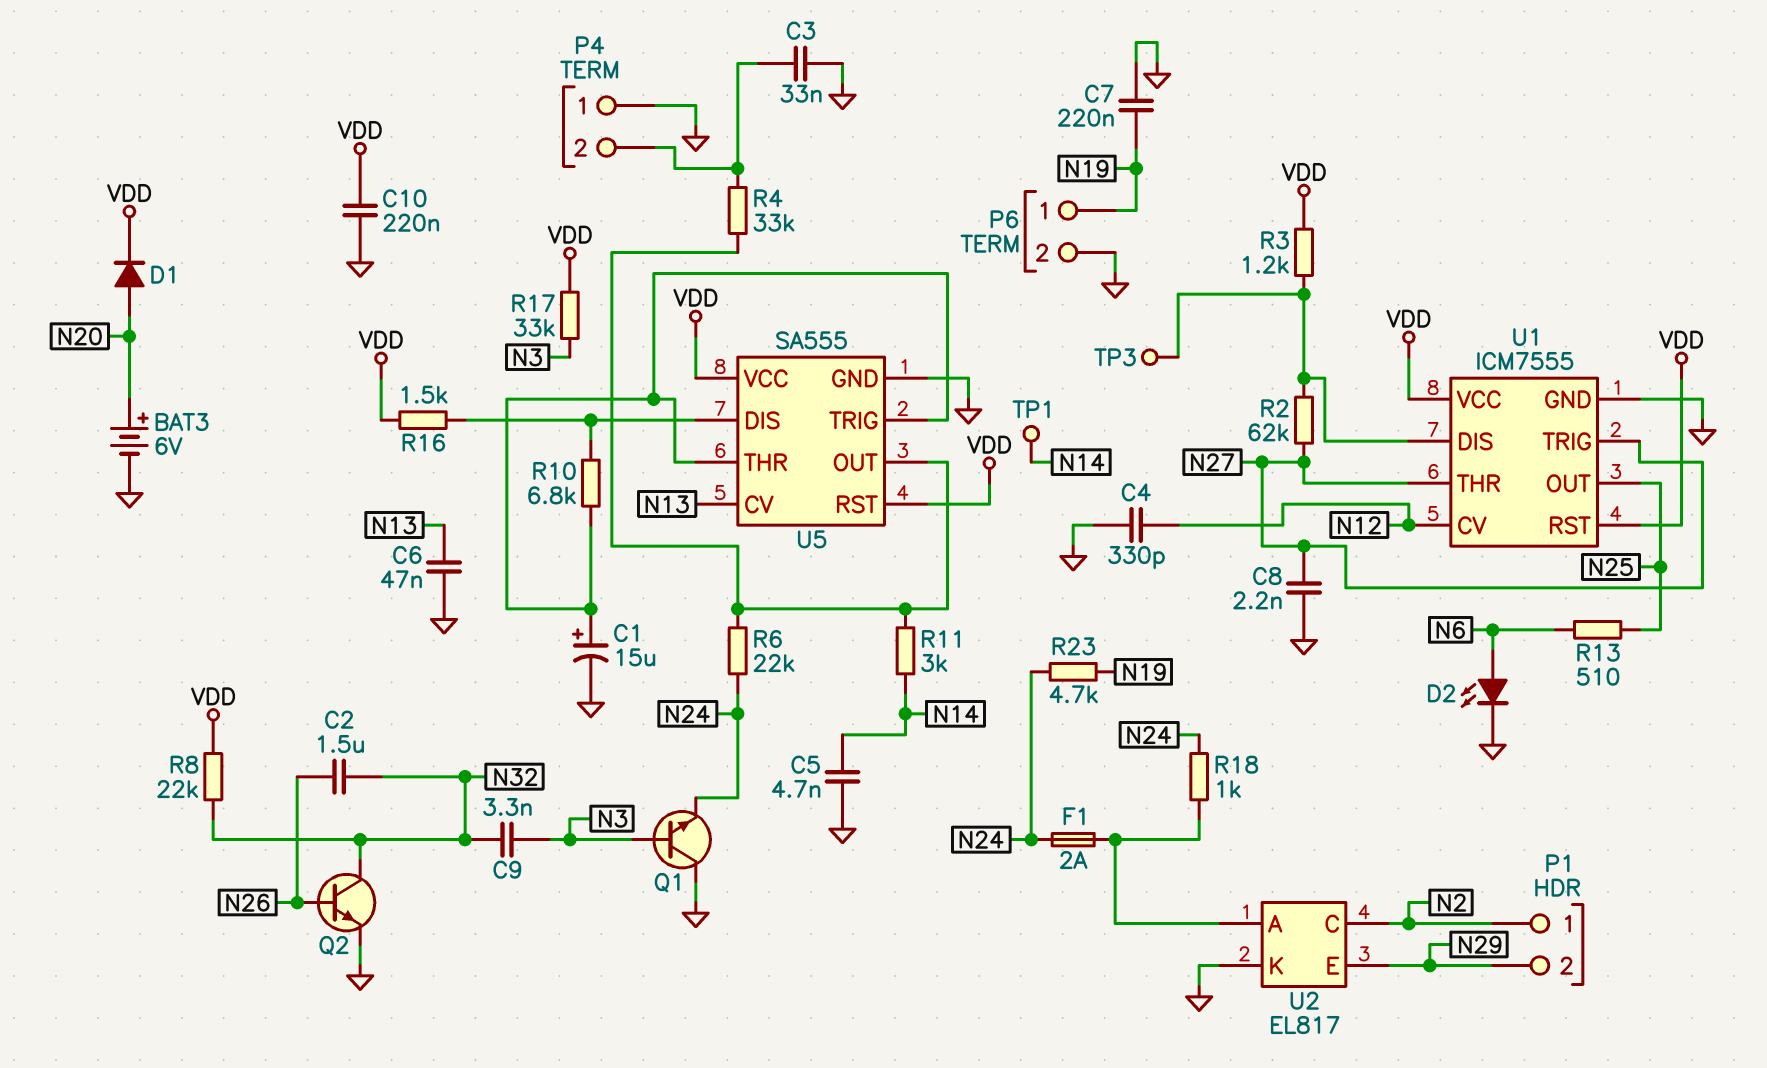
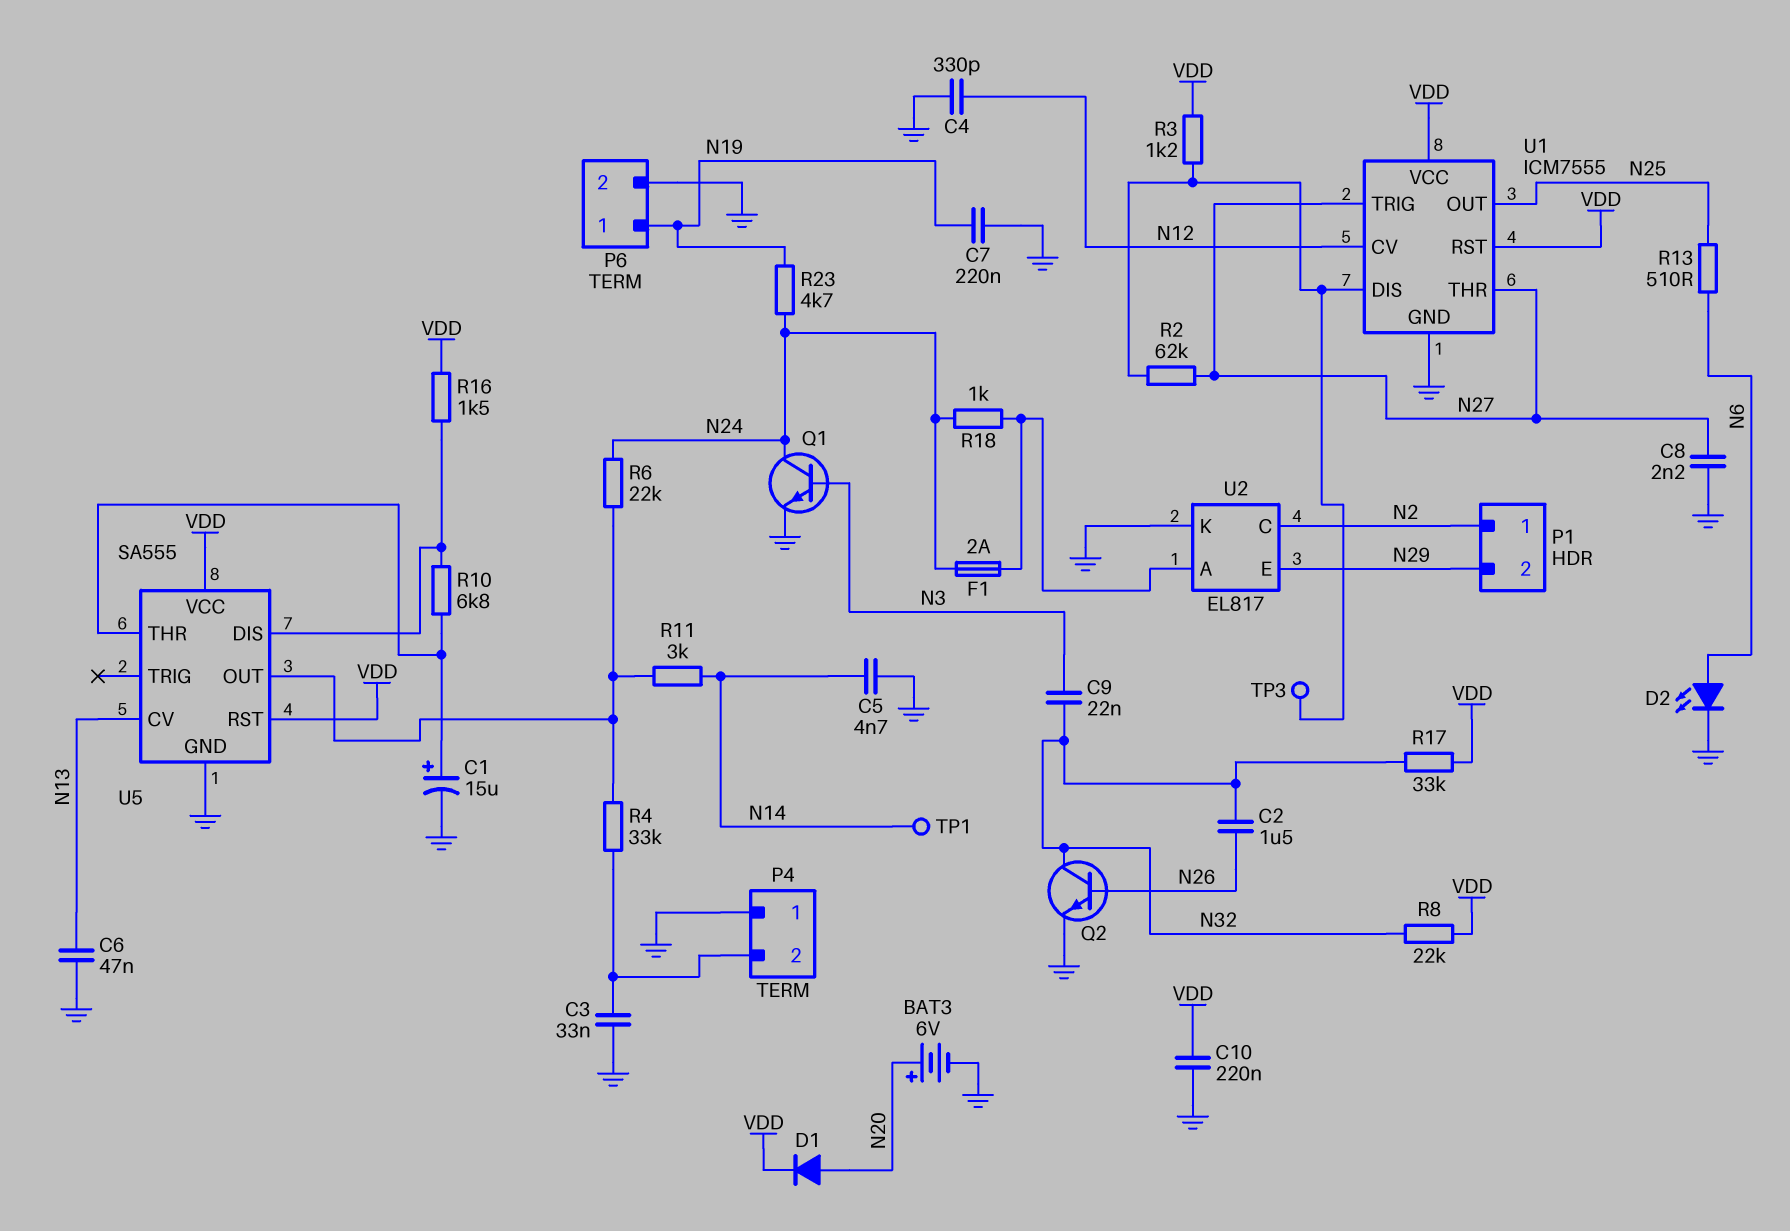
C9: 3.3nF (N3, N32) -> 22nF (N3, N32)
Q1: NPN (B N3, C GND, E N24) -> NPN (B N3, C N24, E GND)
R17: 33k (N3, VDD) -> 33k (N32, VDD)
U5 pin TRIG: U5/THR -> none

